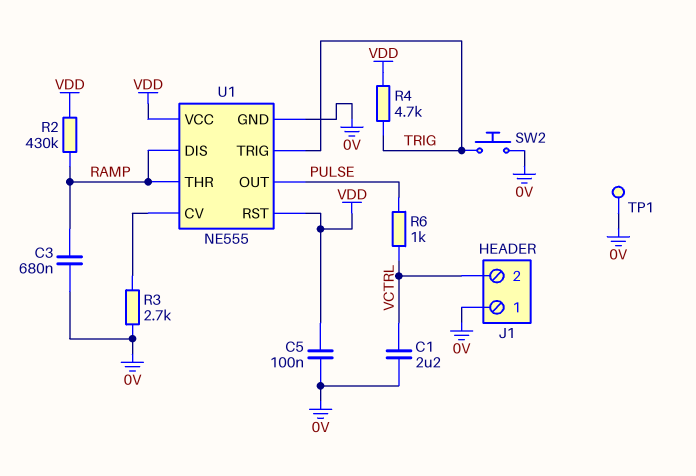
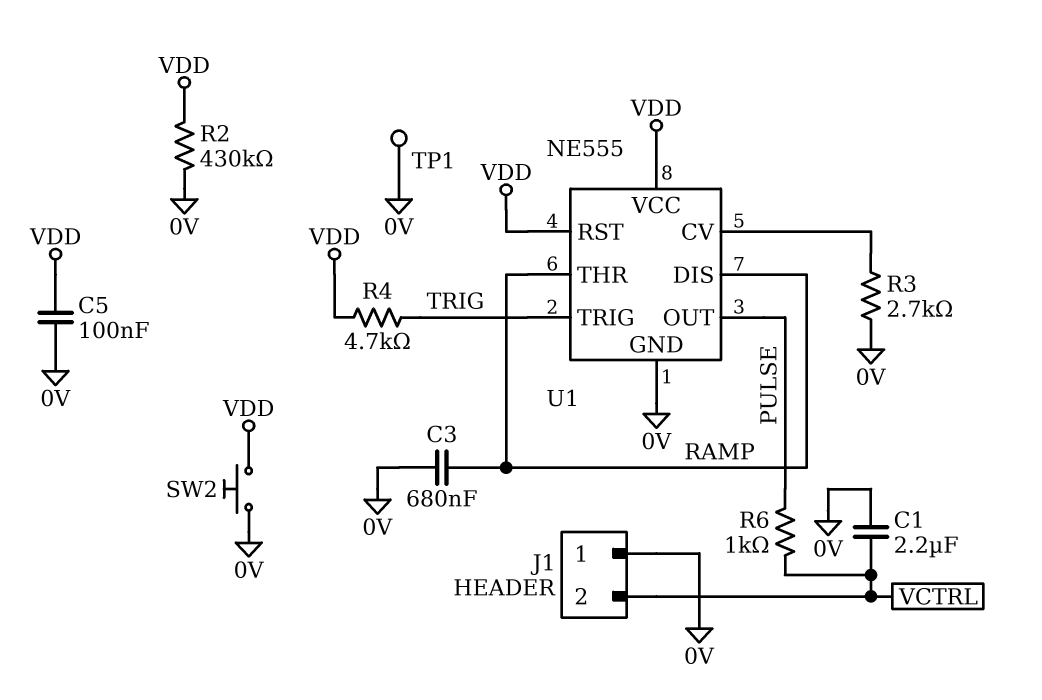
R2: 430k (RAMP, VDD) -> 430k (0V, VDD)
SW2: button (0V, TRIG) -> button (0V, VDD)

